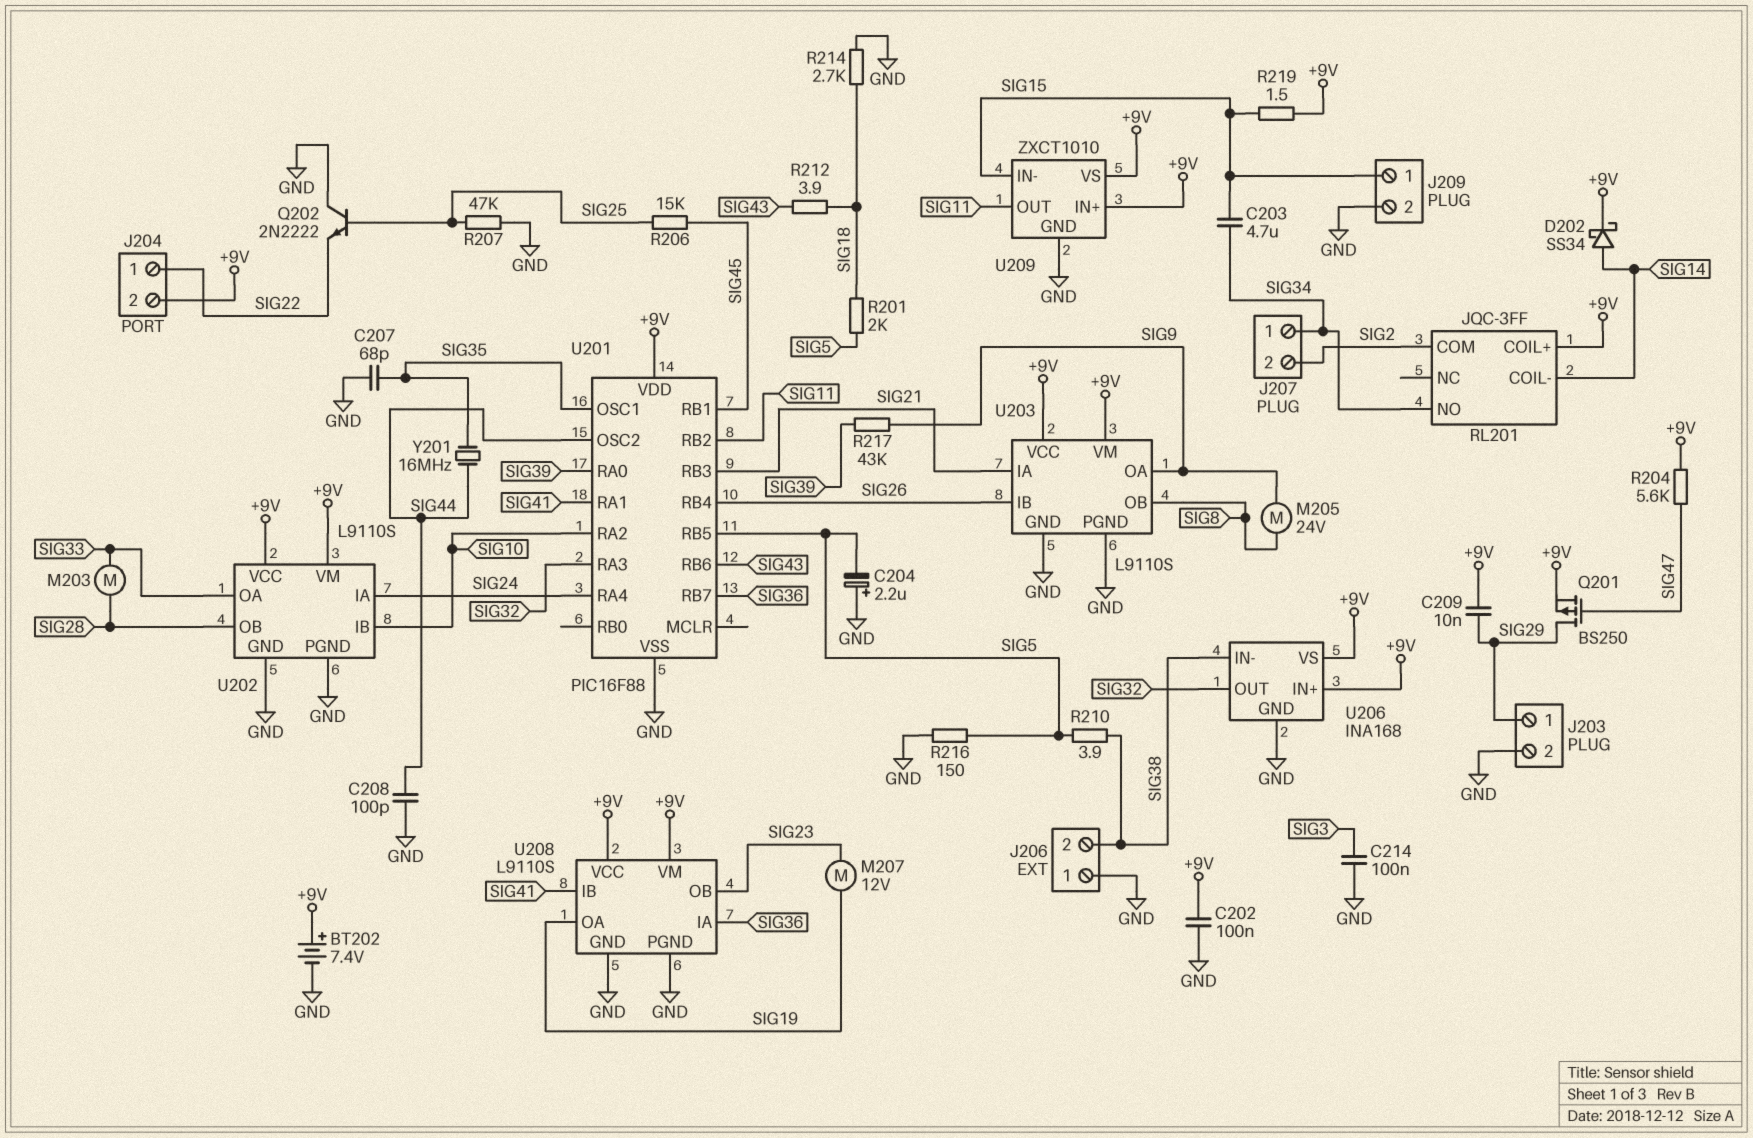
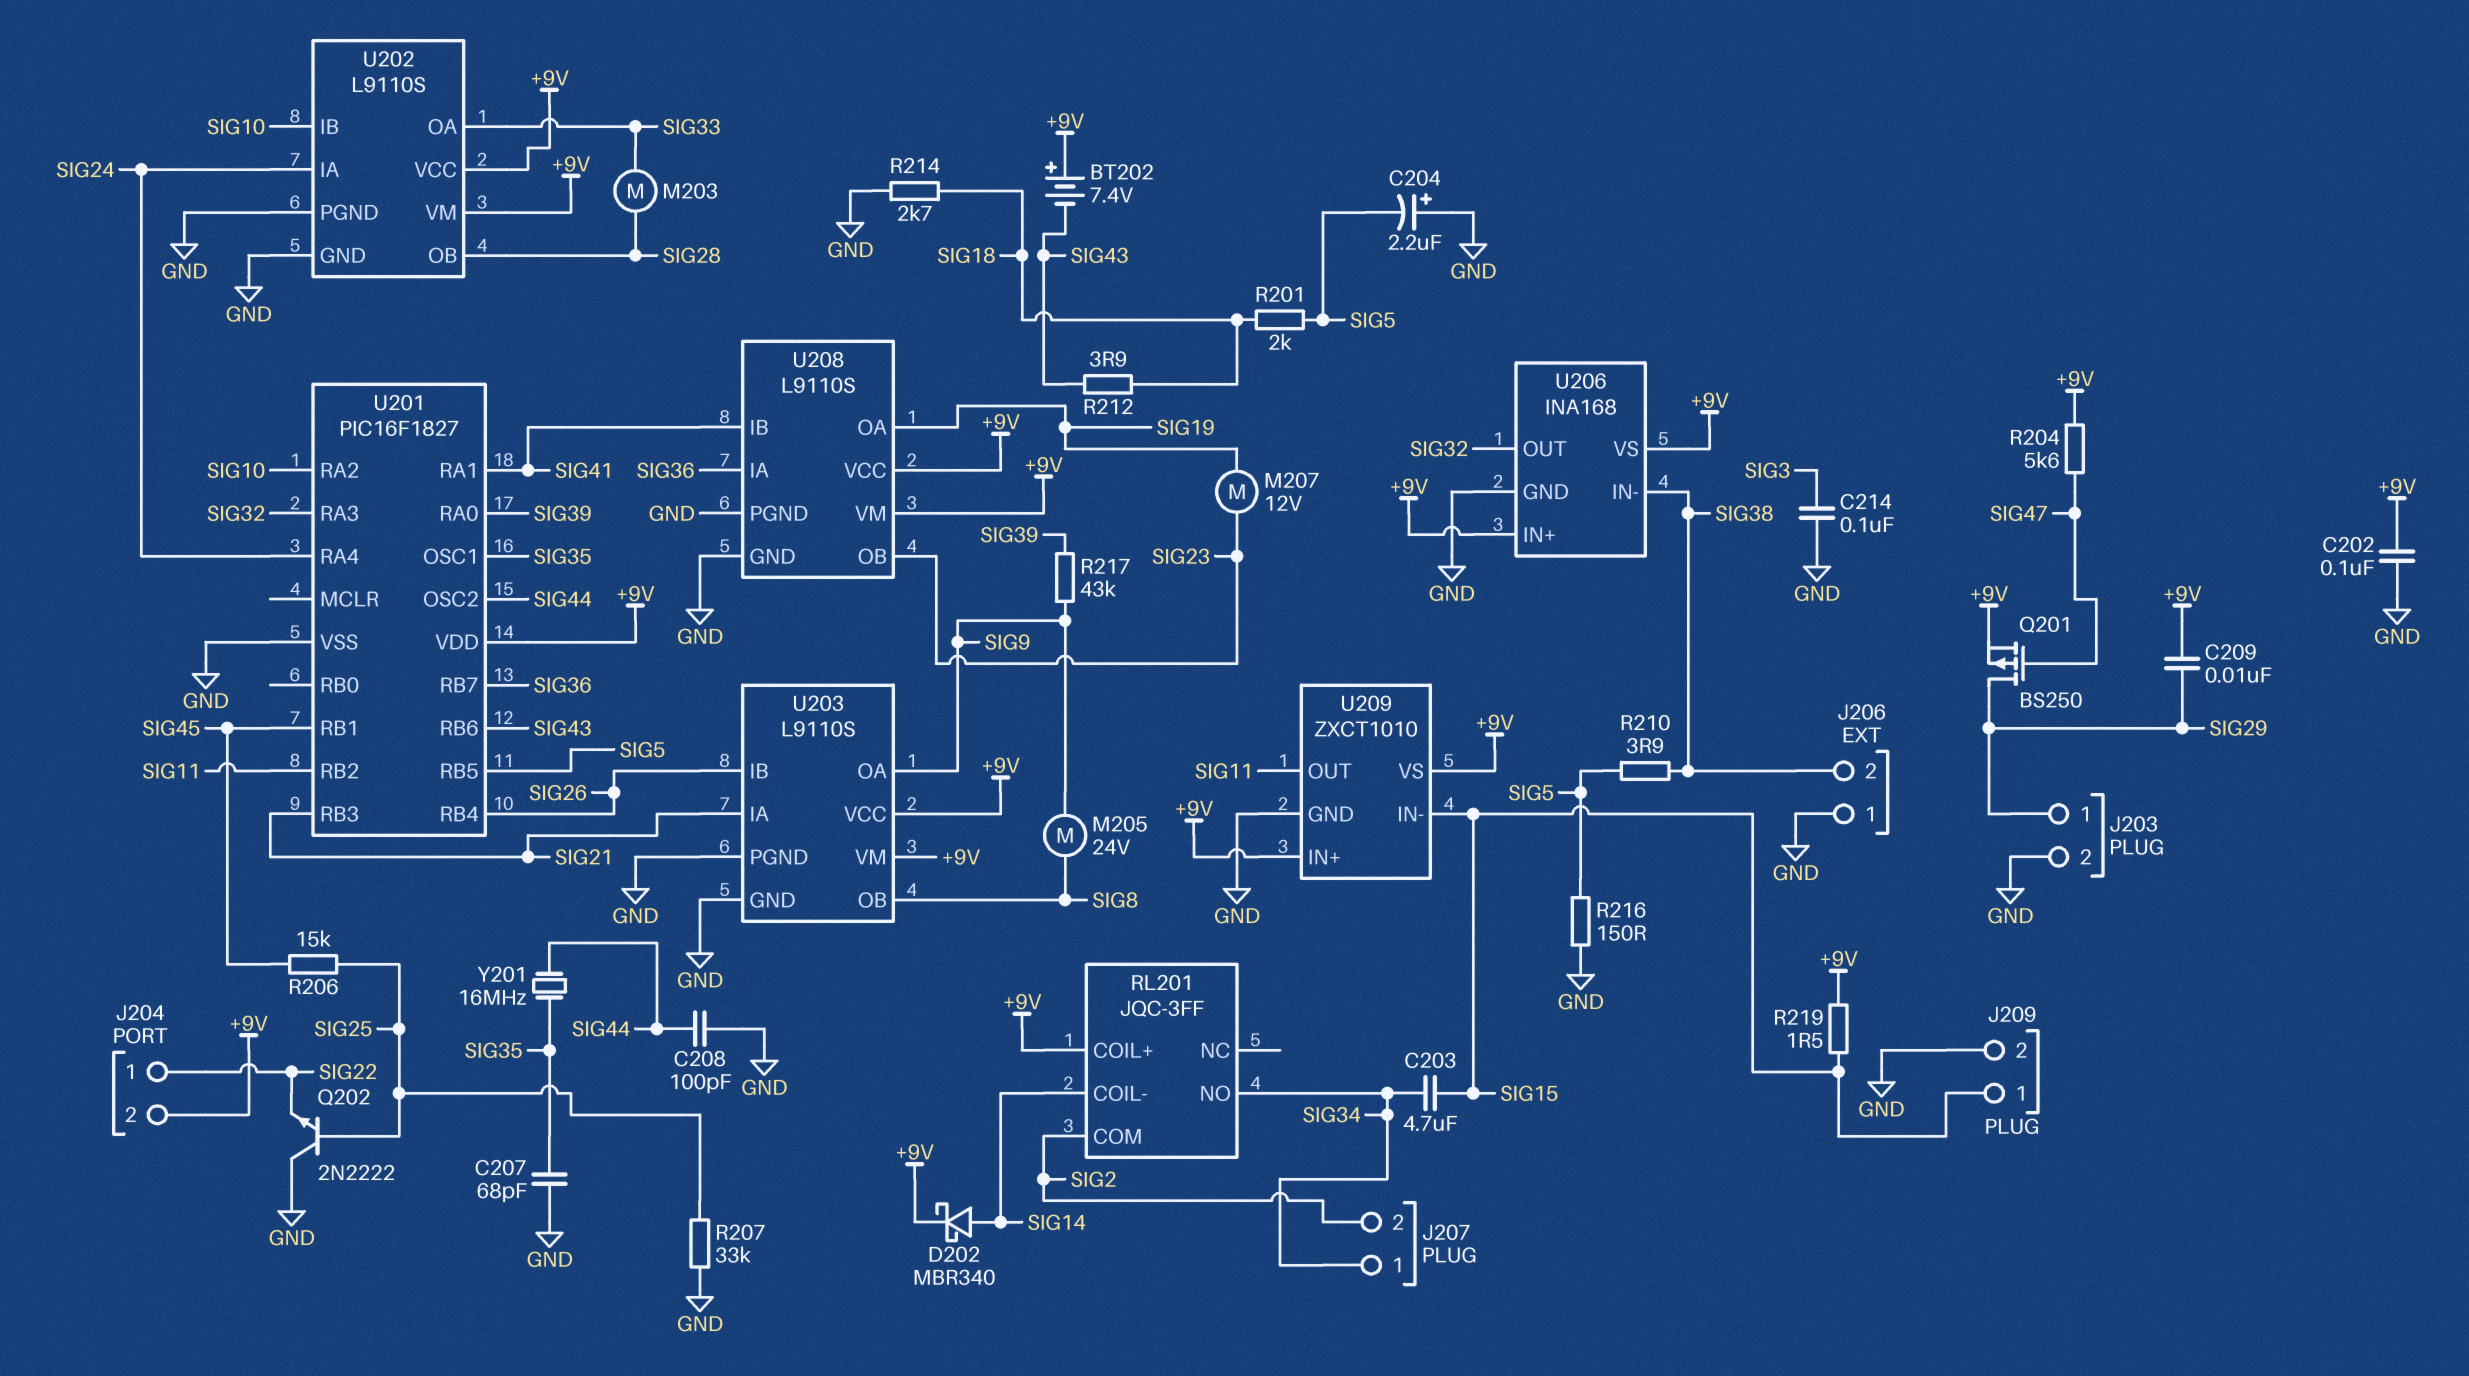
BT202: 7.4V (plus +9V, minus GND) -> 7.4V (plus +9V, minus SIG43)
D202: schottky SS34 (A SIG14, K +9V) -> schottky MBR340 (A SIG14, K +9V)
R207: 47k (GND, SIG25) -> 33k (GND, SIG25)
U201: PIC16F88 -> PIC16F1827

